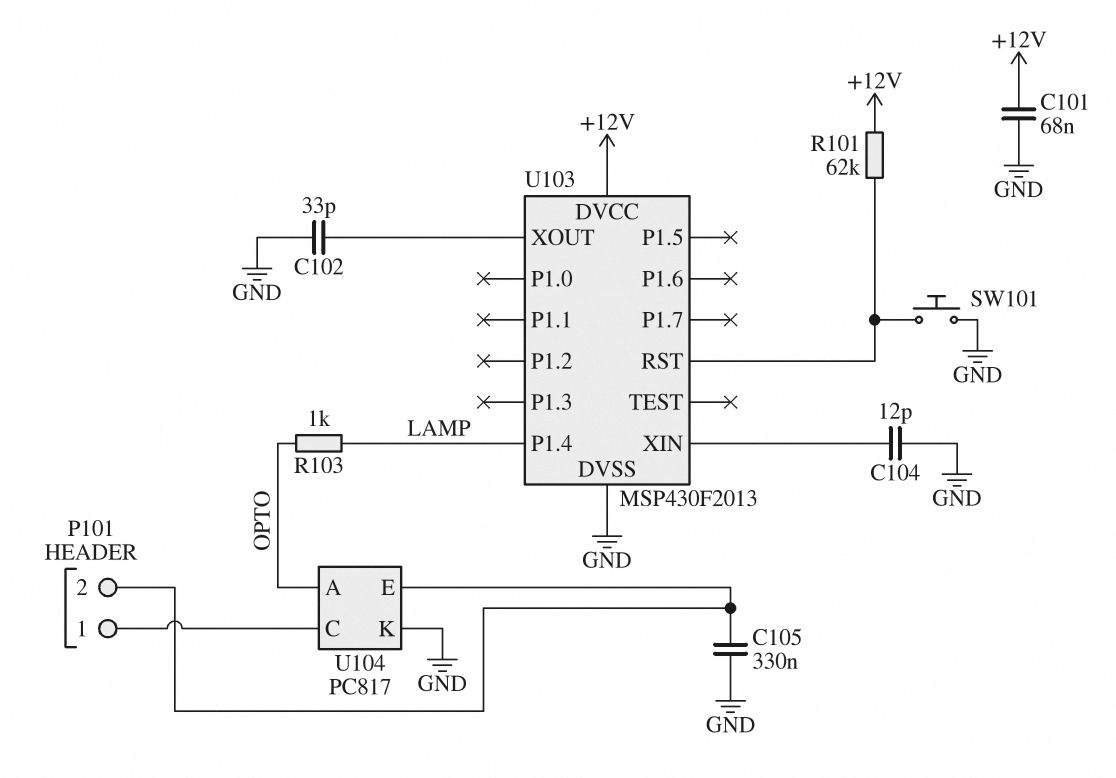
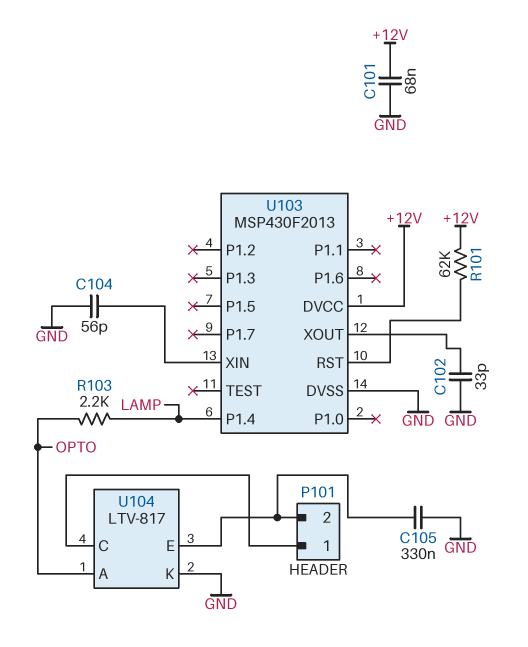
C104: 12pF (GND, U103/XIN) -> 56pF (GND, U103/XIN)
R103: 1k (LAMP, OPTO) -> 2.2k (LAMP, OPTO)
SW101: button (GND, U103/RST) -> none
U104: PC817 -> LTV-817

